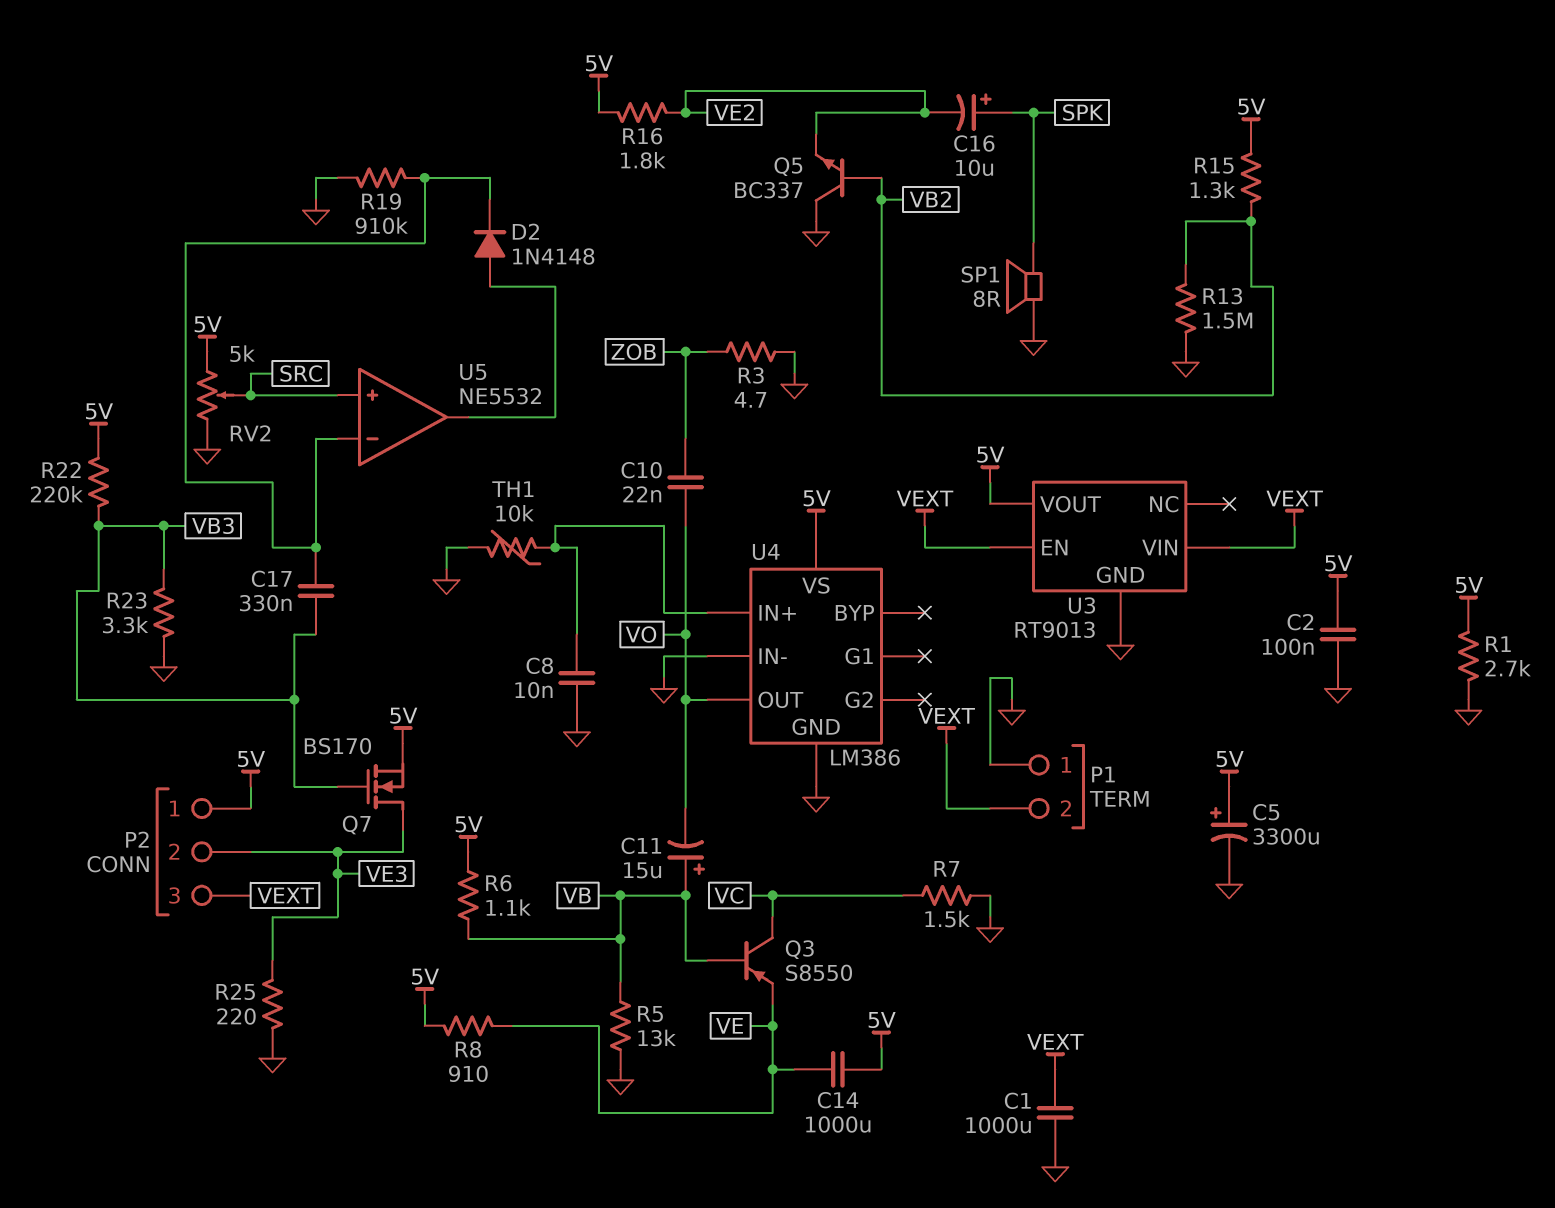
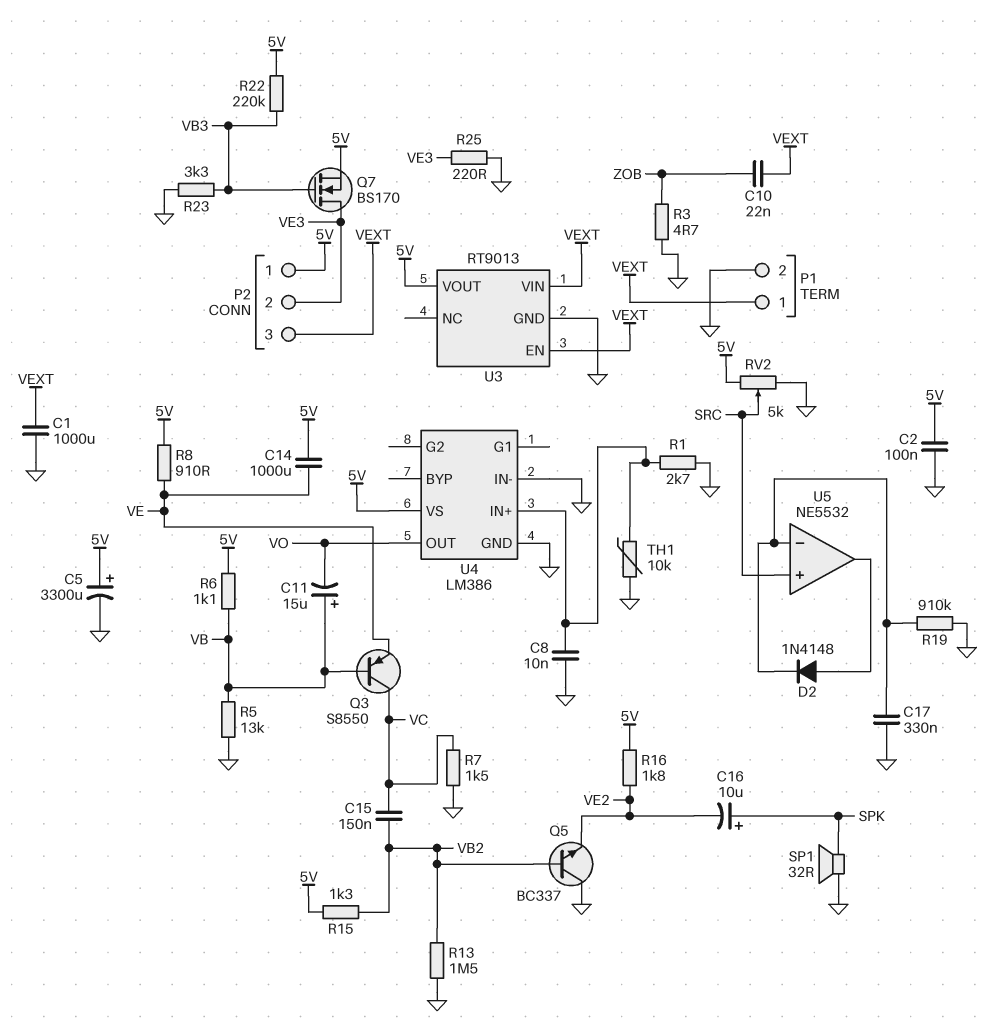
C10: 22nF (VO, ZOB) -> 22nF (VEXT, ZOB)
C15: none -> 150nF (VB2, VC)
C17: 330nF (U5/in-, VB3) -> 330nF (GND, U5/in-)
P1 pin 1: GND -> VEXT
P1 pin 2: VEXT -> GND
R1: 2.7k (5V, GND) -> 2.7k (GND, U4/IN+)
SP1: speaker 8R (GND, SPK) -> speaker 32R (GND, SPK)

